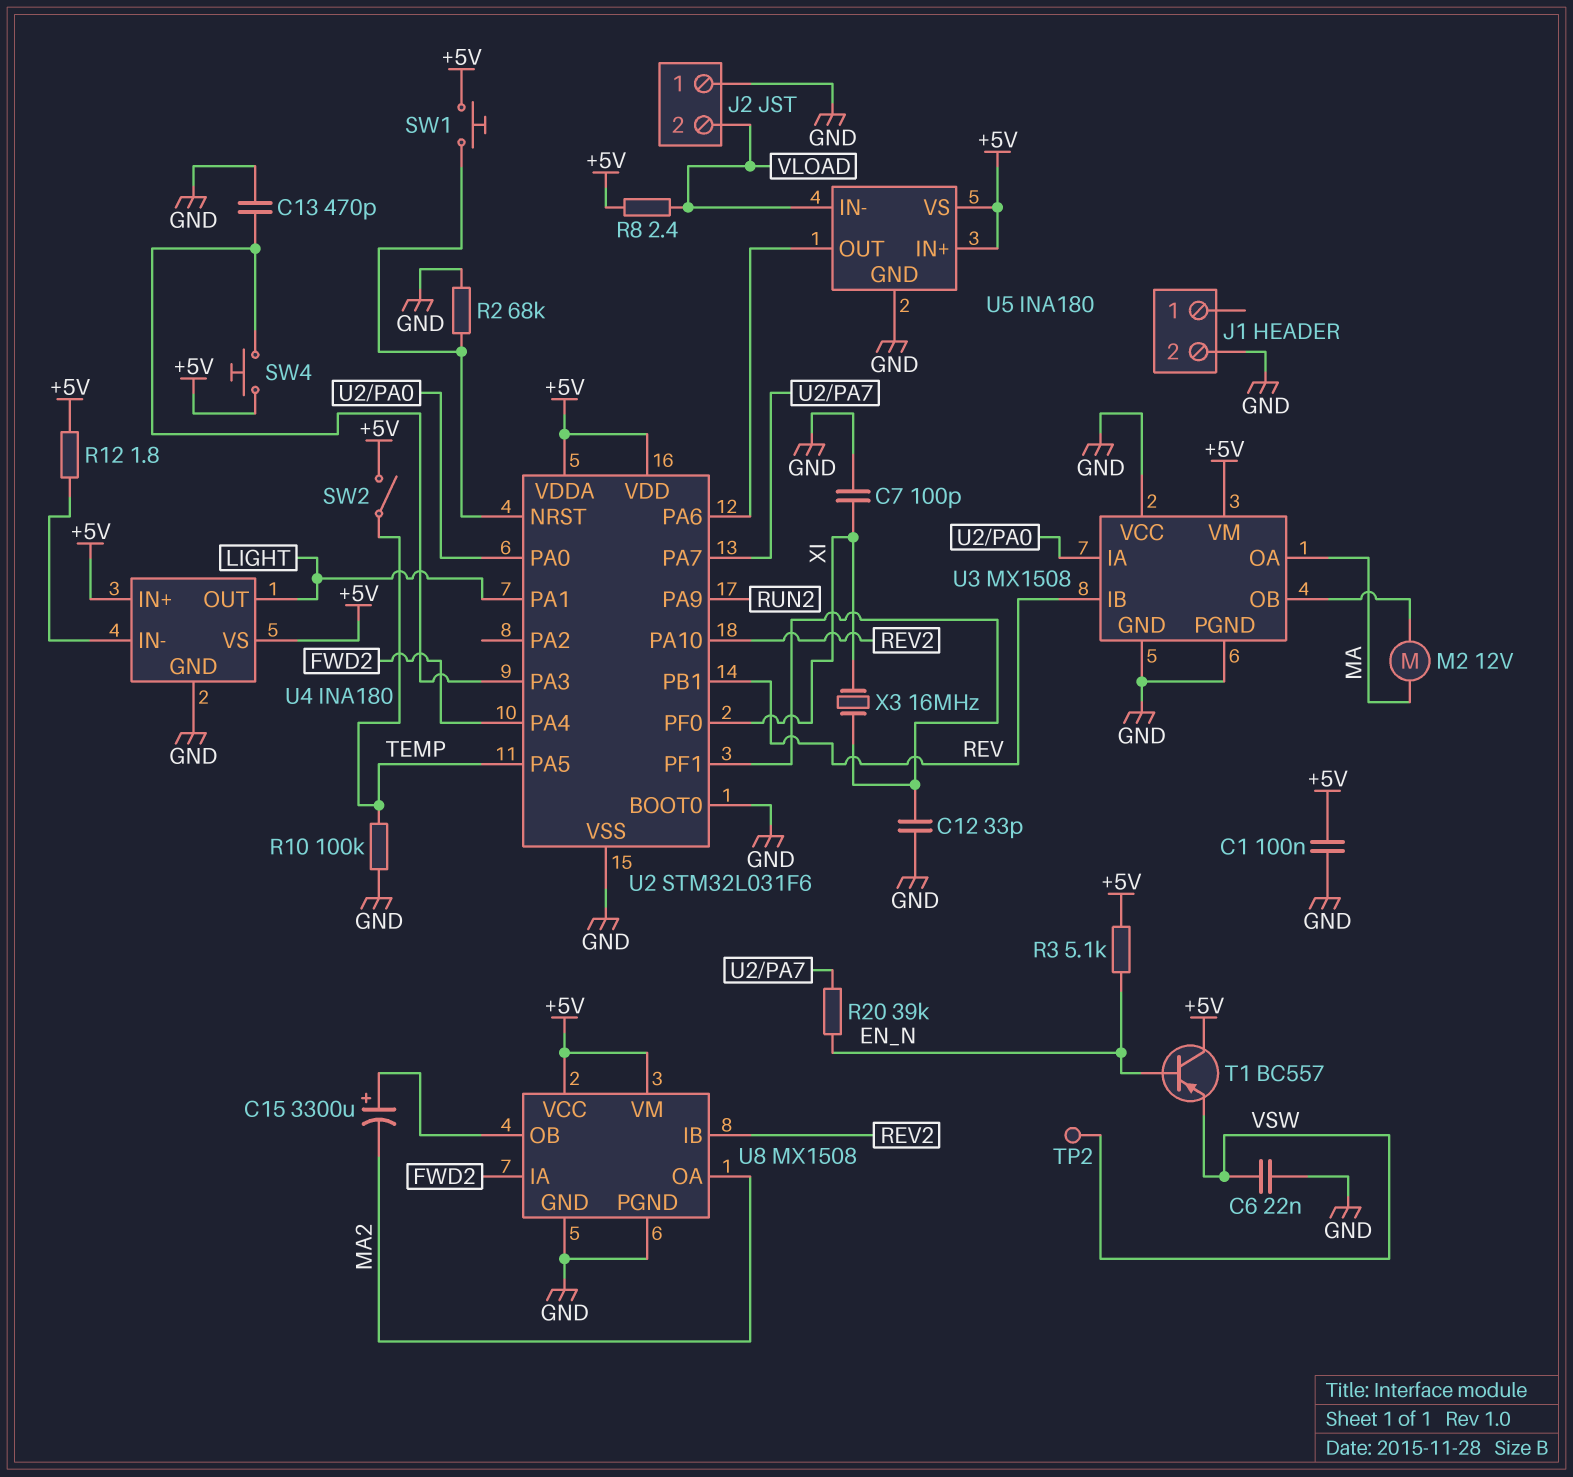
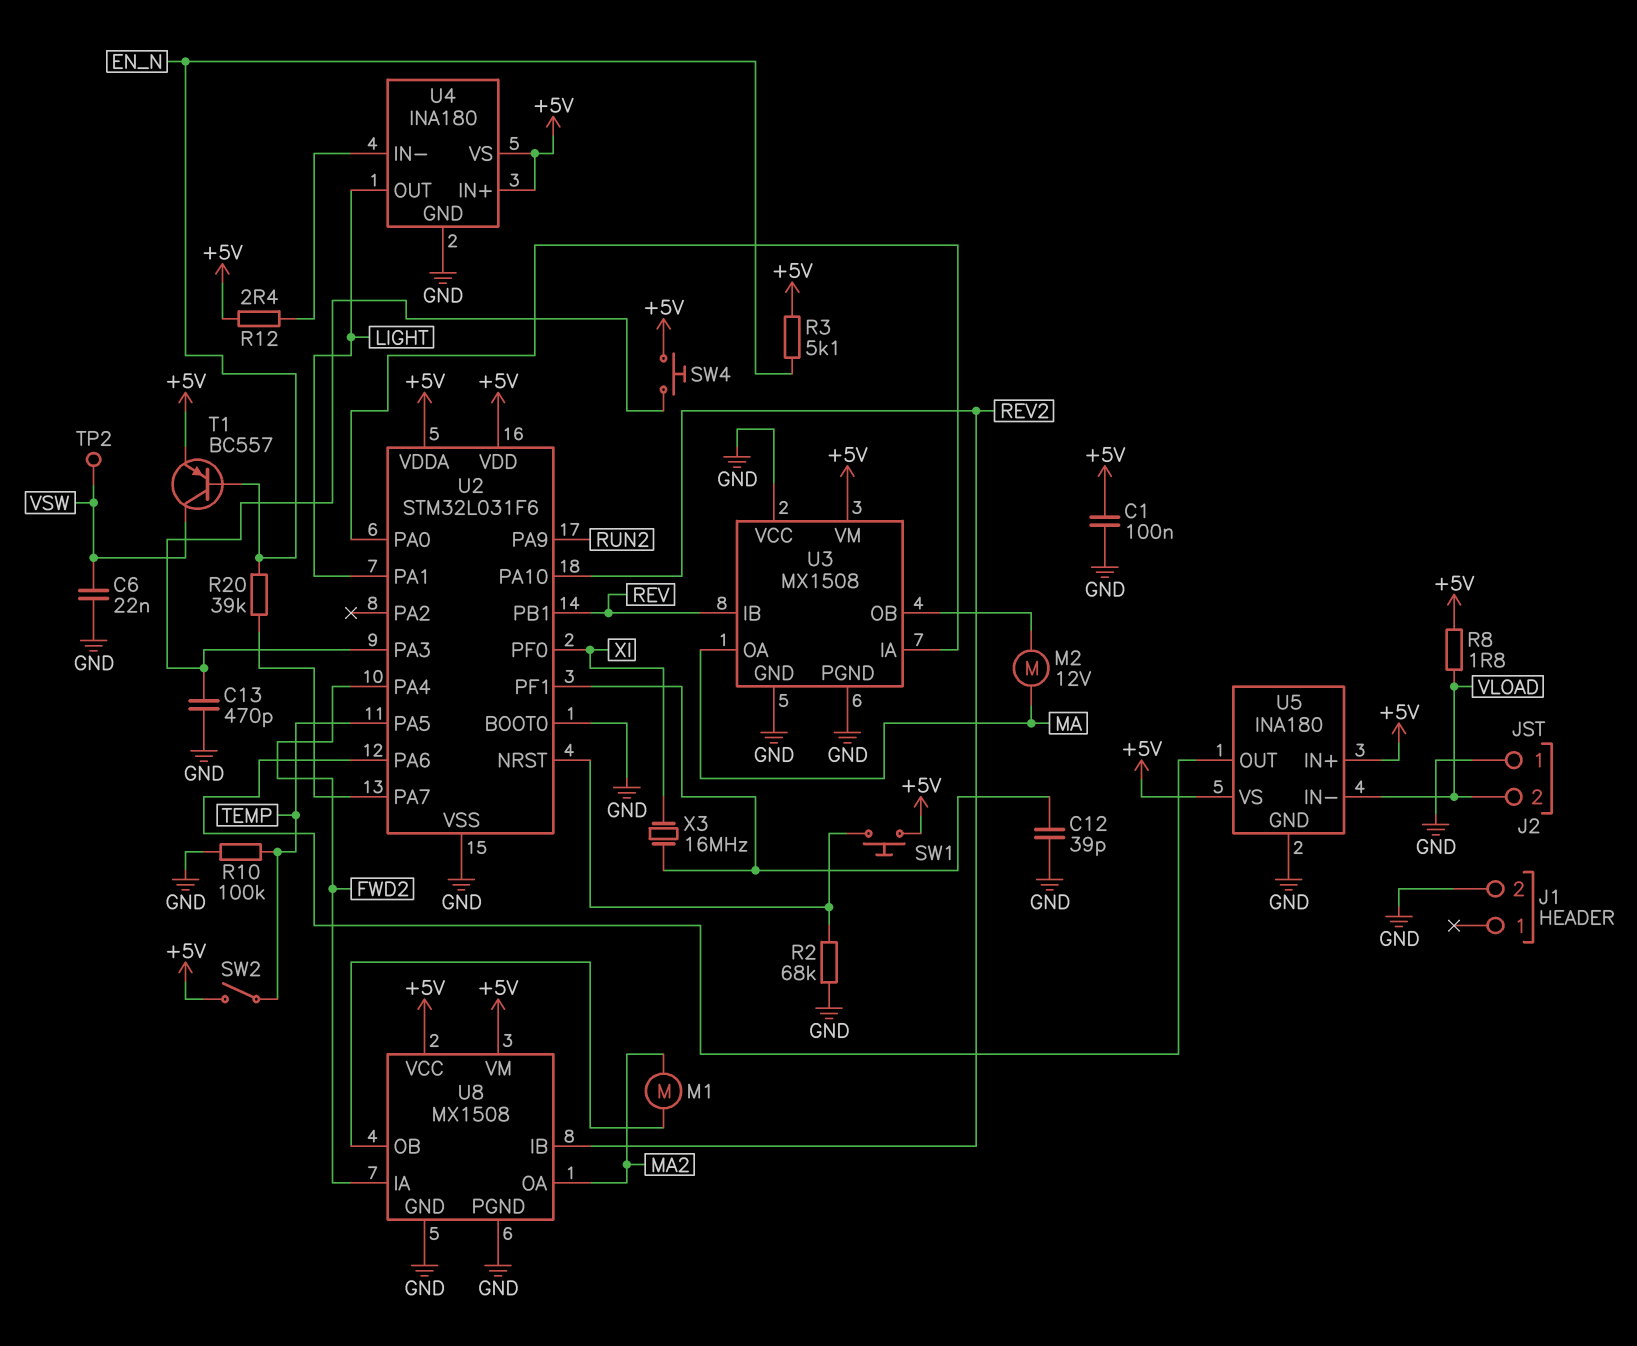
C7: 100pF (GND, XI) -> none
C12: 33pF (GND, U2/PF1) -> 39pF (GND, U2/PF1)
C15: 3300uF (plus U8/OB, minus MA2) -> none
M1: none -> motor (MA2, U8/OB)
R8: 2.4 (+5V, VLOAD) -> 1.8 (+5V, VLOAD)
R12: 1.8 (+5V, U4/IN-) -> 2.4 (+5V, U4/IN-)
T1: PNP BC557 (B EN_N, C +5V, E VSW) -> PNP BC557 (B EN_N, C VSW, E +5V)

